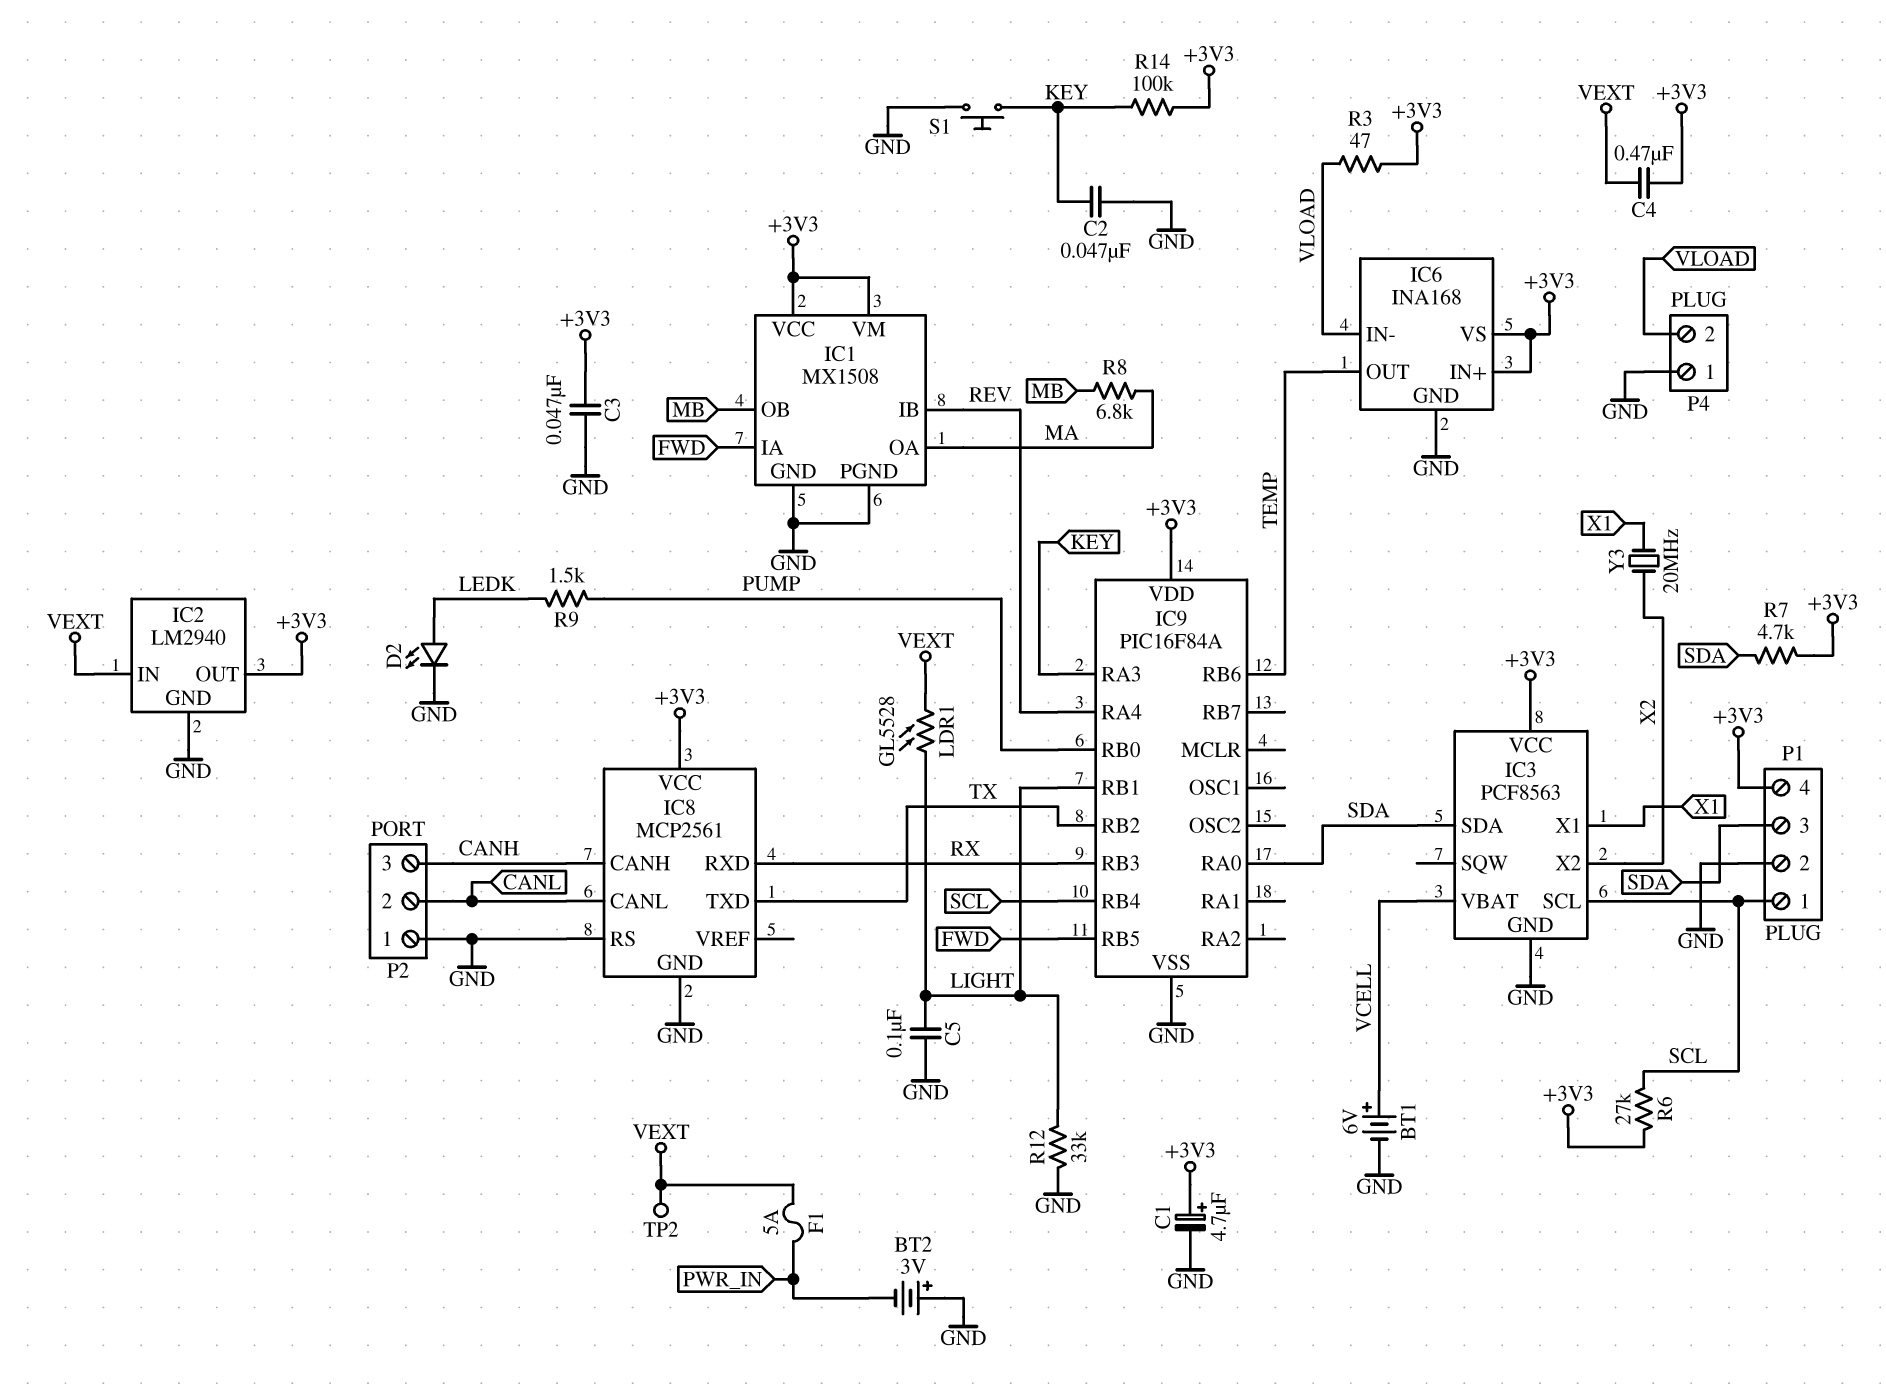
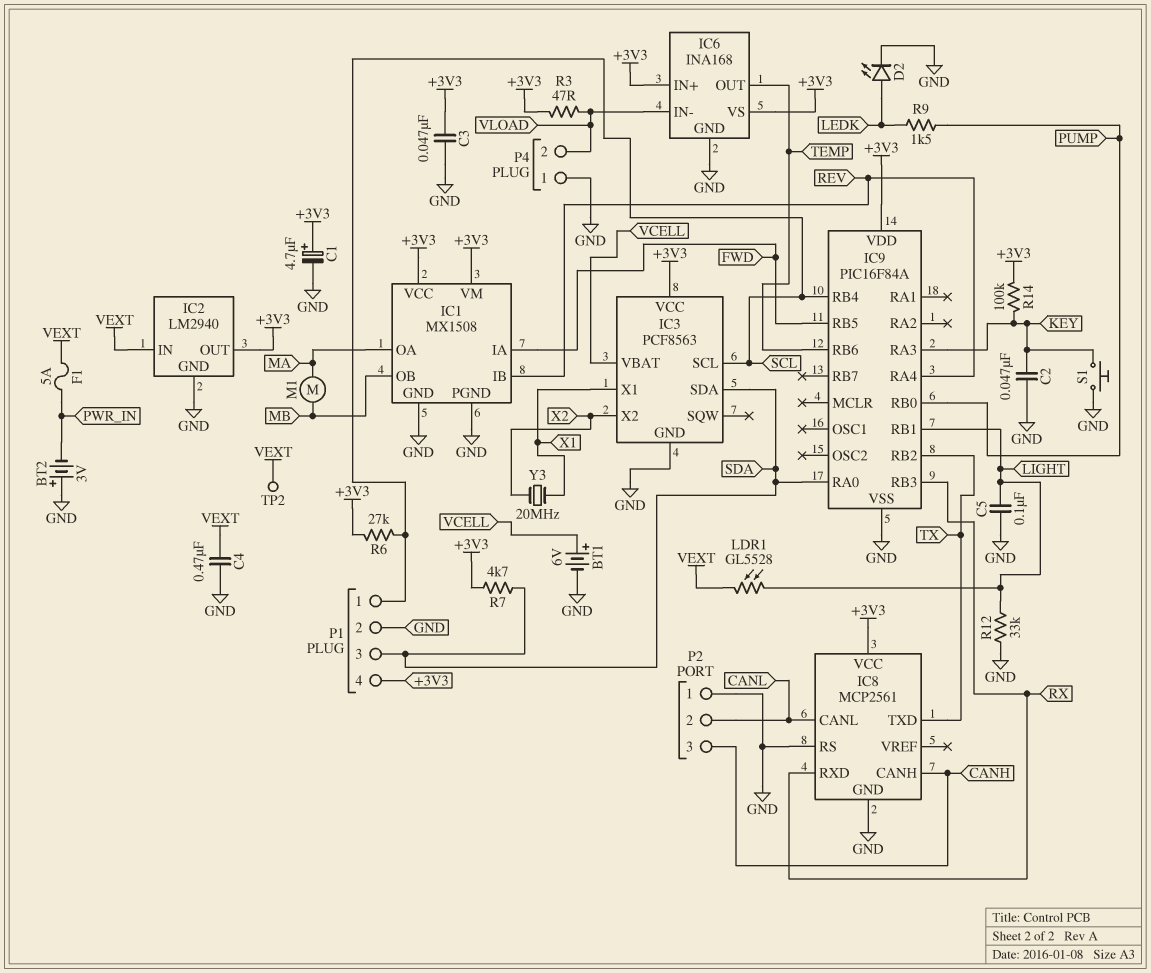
C4: 470nF (+3V3, VEXT) -> 470nF (GND, VEXT)
M1: none -> motor (MA, MB)
R8: 6.8k (MA, MB) -> none

